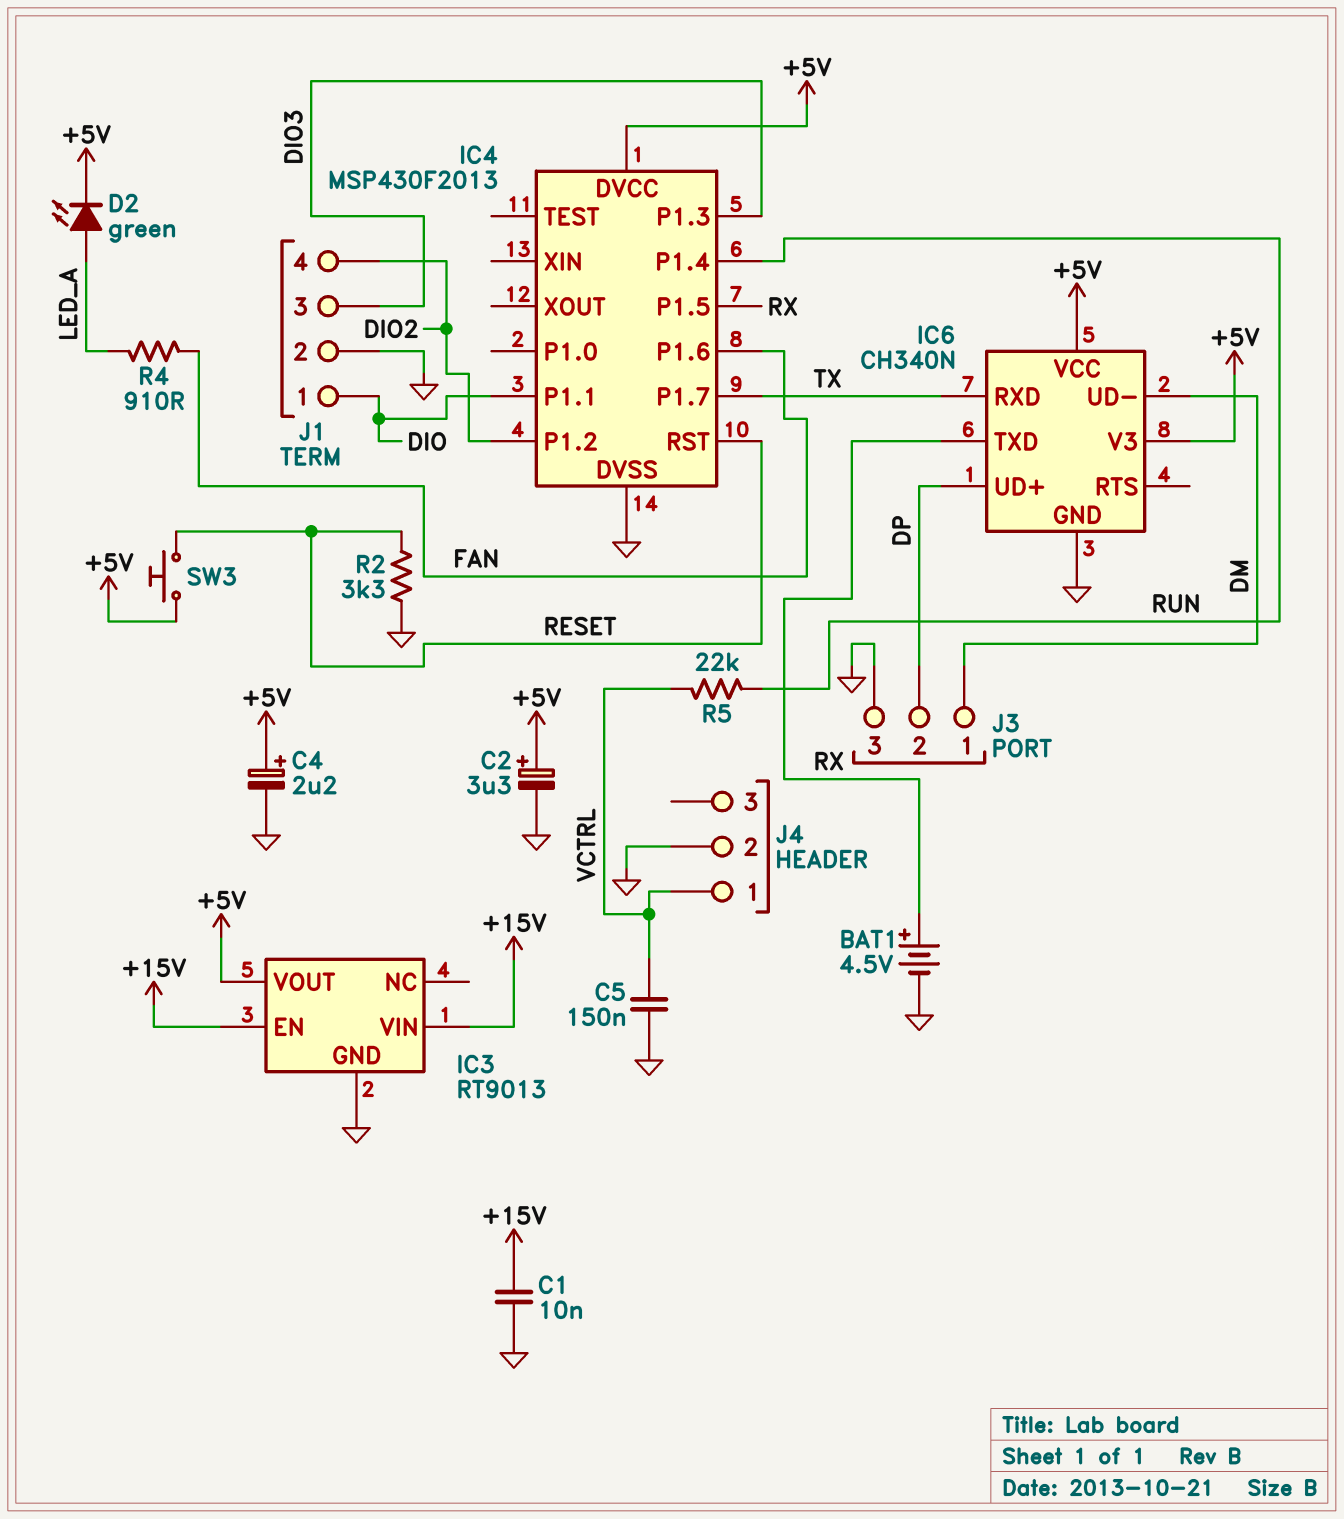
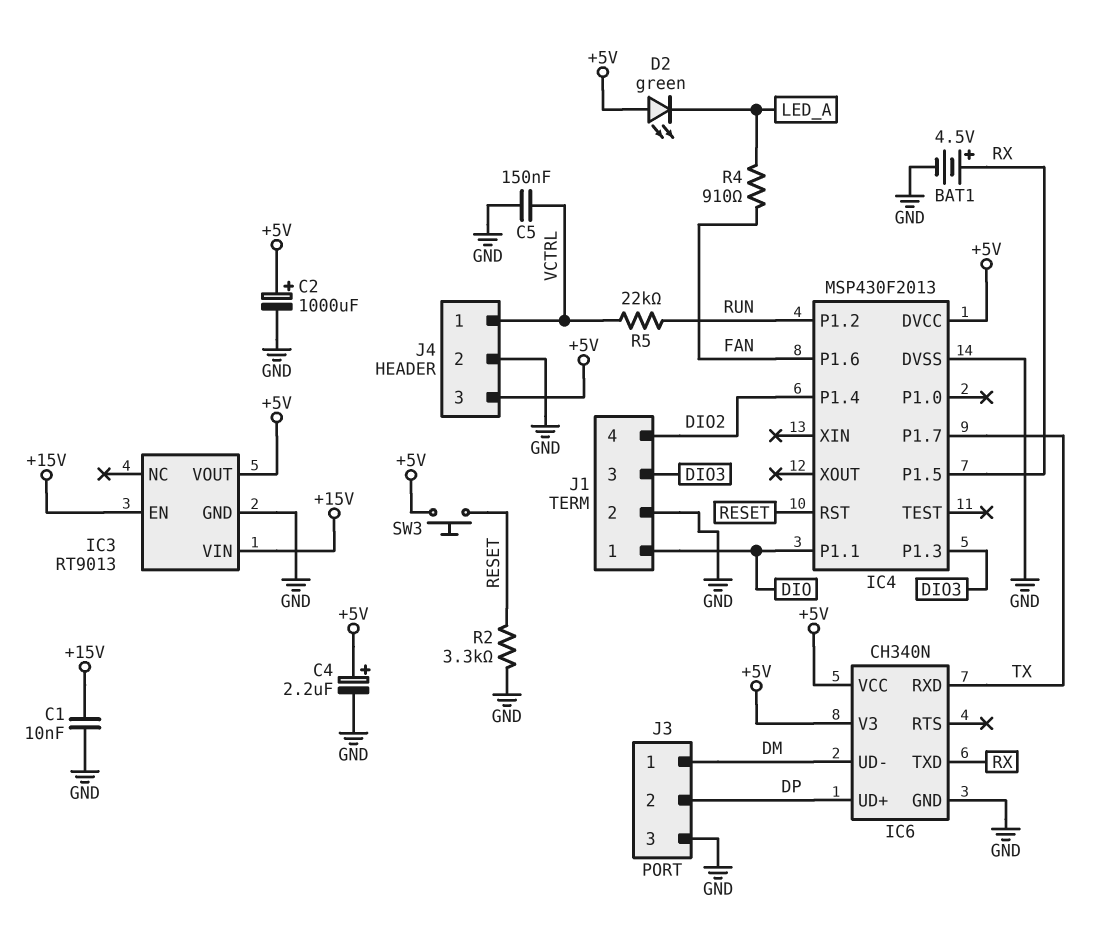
C2: 3.3uF (plus +5V, minus GND) -> 1000uF (plus +5V, minus GND)
D2: LED green (A LED_A, K +5V) -> LED green (A +5V, K LED_A)
IC4 pin P1.2: DIO2 -> RUN
IC4 pin P1.4: RUN -> DIO2
J4 pin 3: none -> +5V

